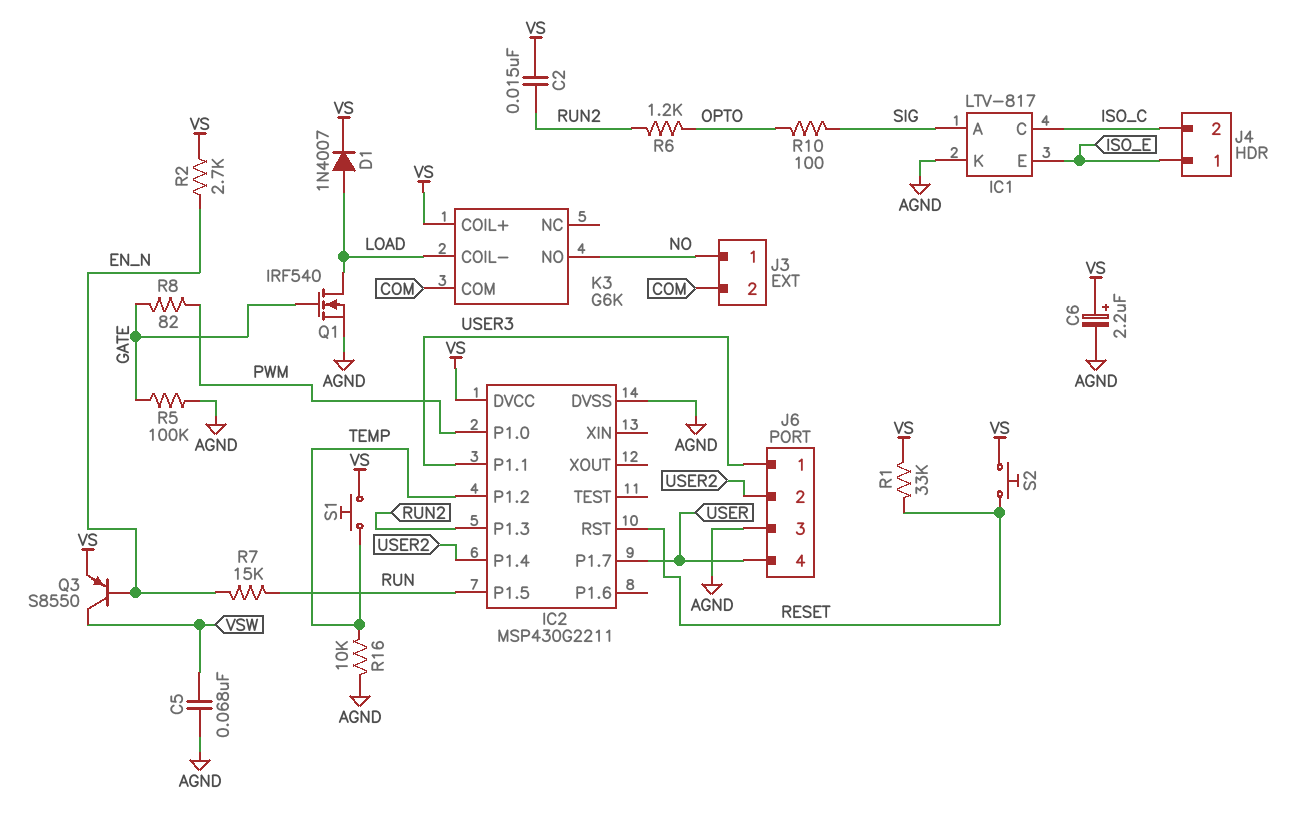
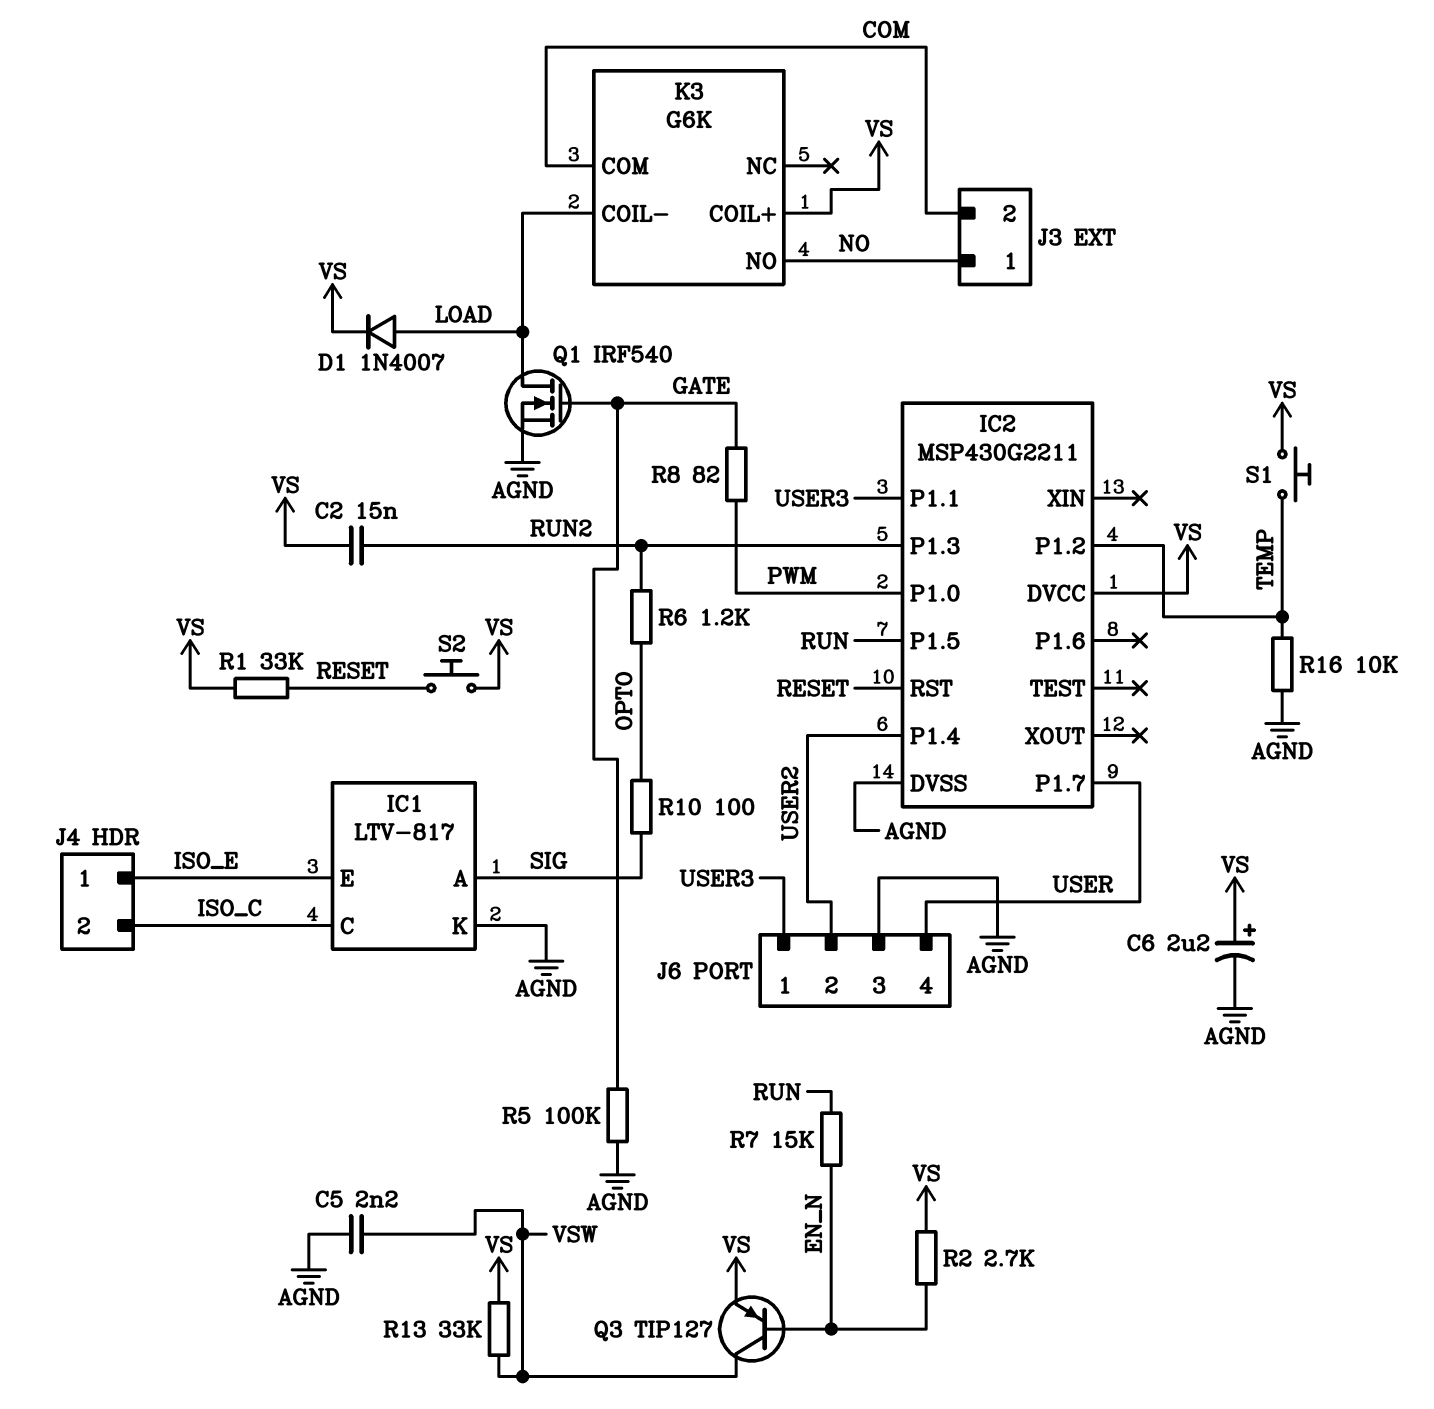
C5: 68nF (AGND, VSW) -> 2.2nF (AGND, VSW)
Q3: PNP S8550 (B EN_N, C VSW, E VS) -> PNP TIP127 (B EN_N, C VSW, E VS)
R13: none -> 33k (VS, VSW)

